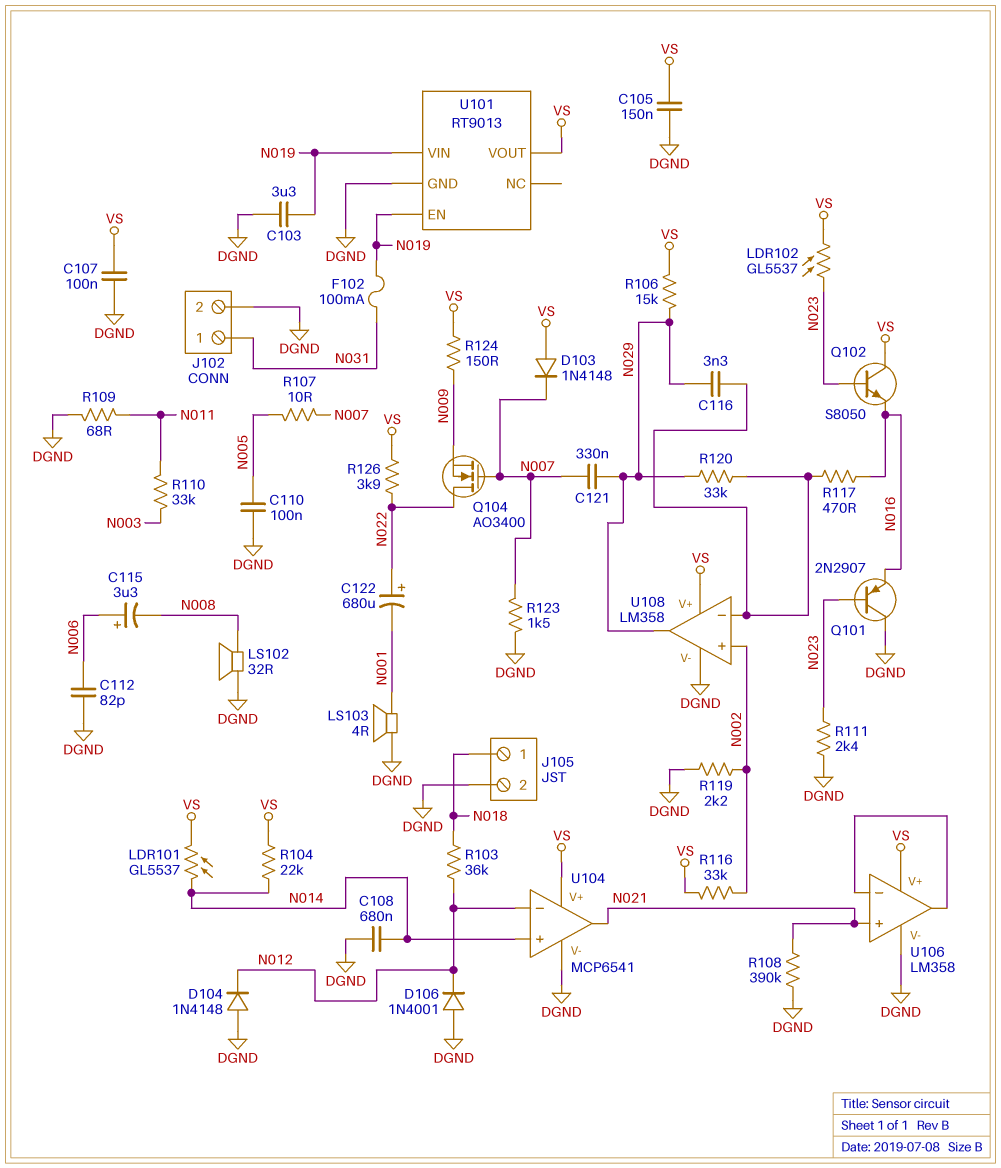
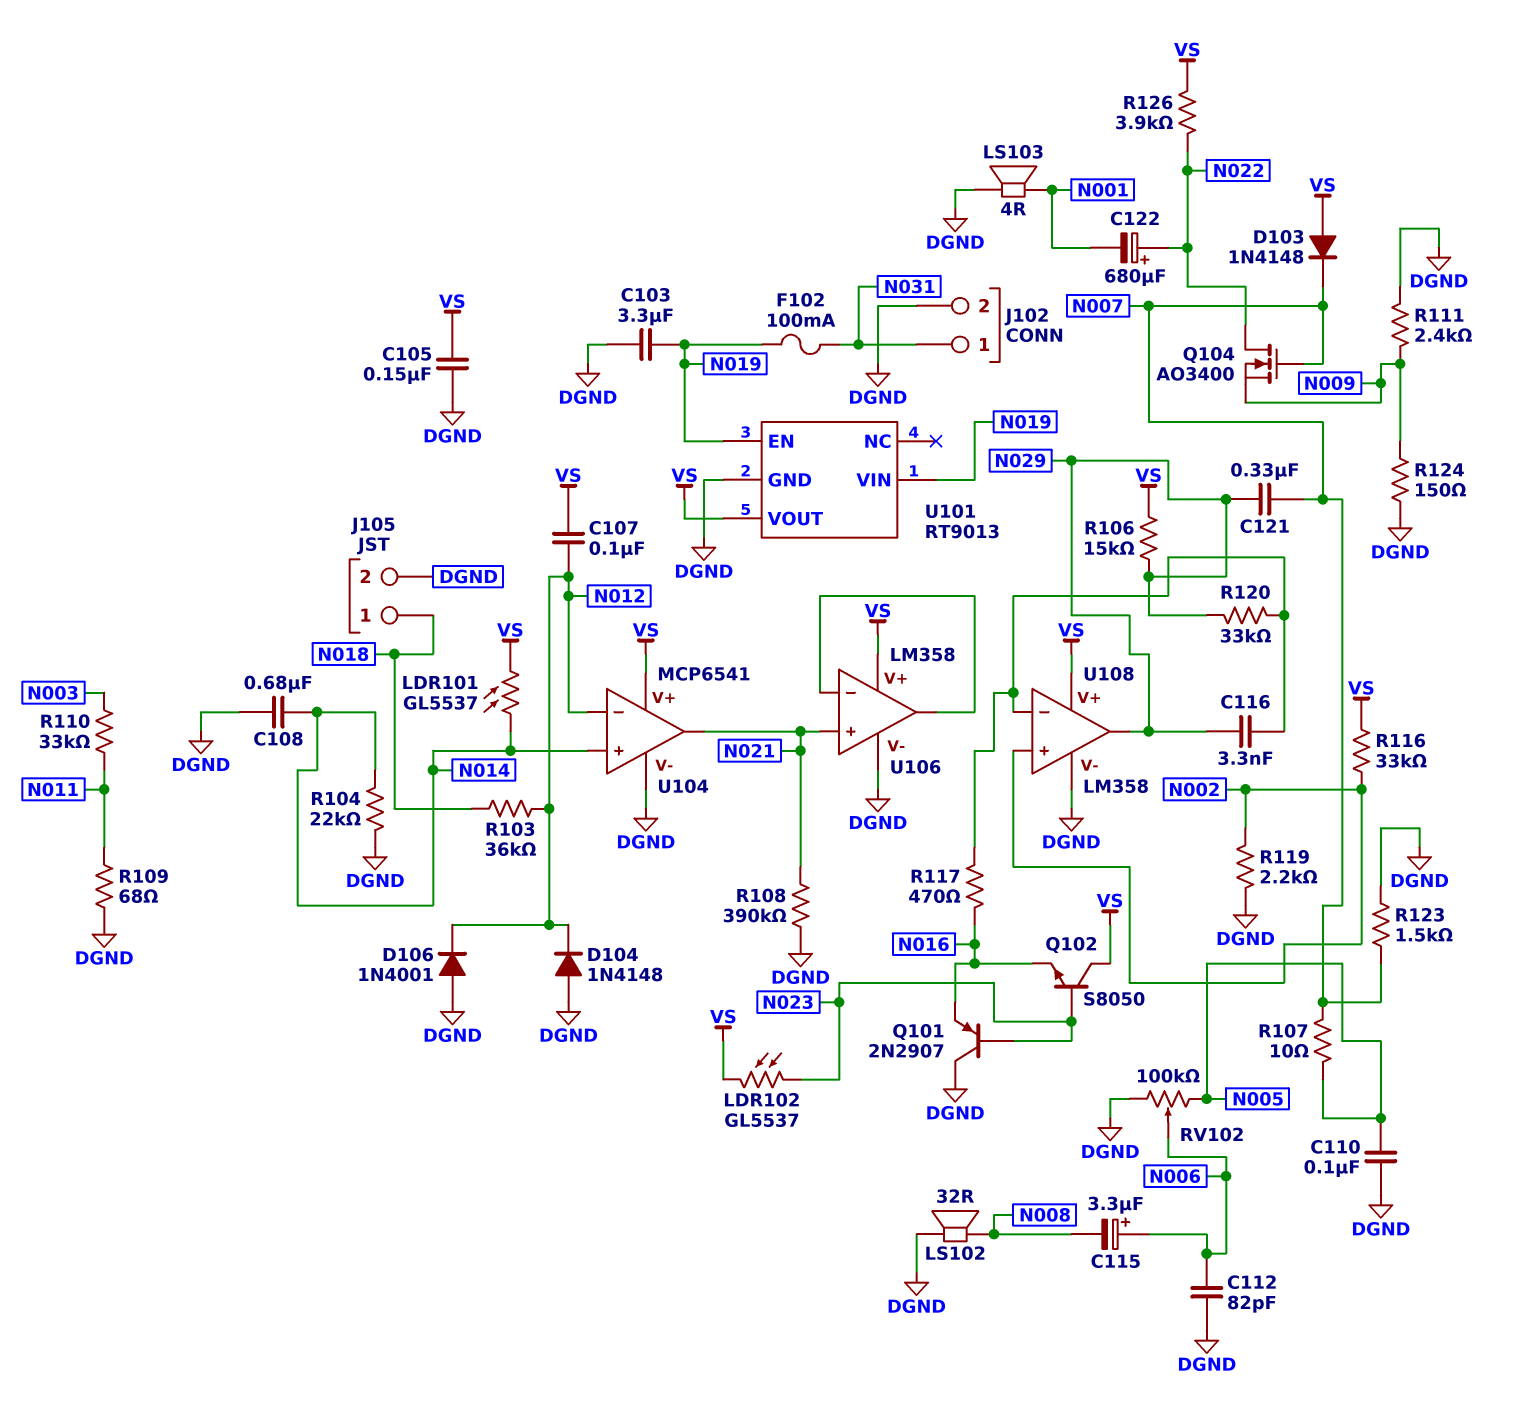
C107: 100nF (DGND, VS) -> 100nF (N012, VS)
R104: 22k (N014, VS) -> 22k (DGND, N014)
R111: 2.4k (DGND, N023) -> 2.4k (DGND, N009)
R124: 150 (N009, VS) -> 150 (DGND, N009)
RV102: none -> 100k (DGND, N005, wiper N006)

